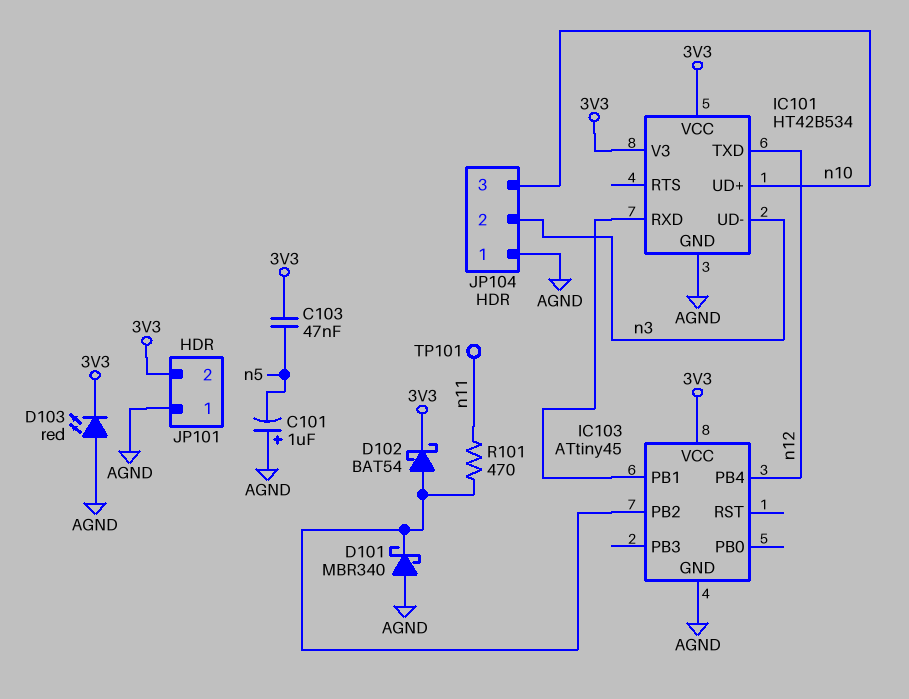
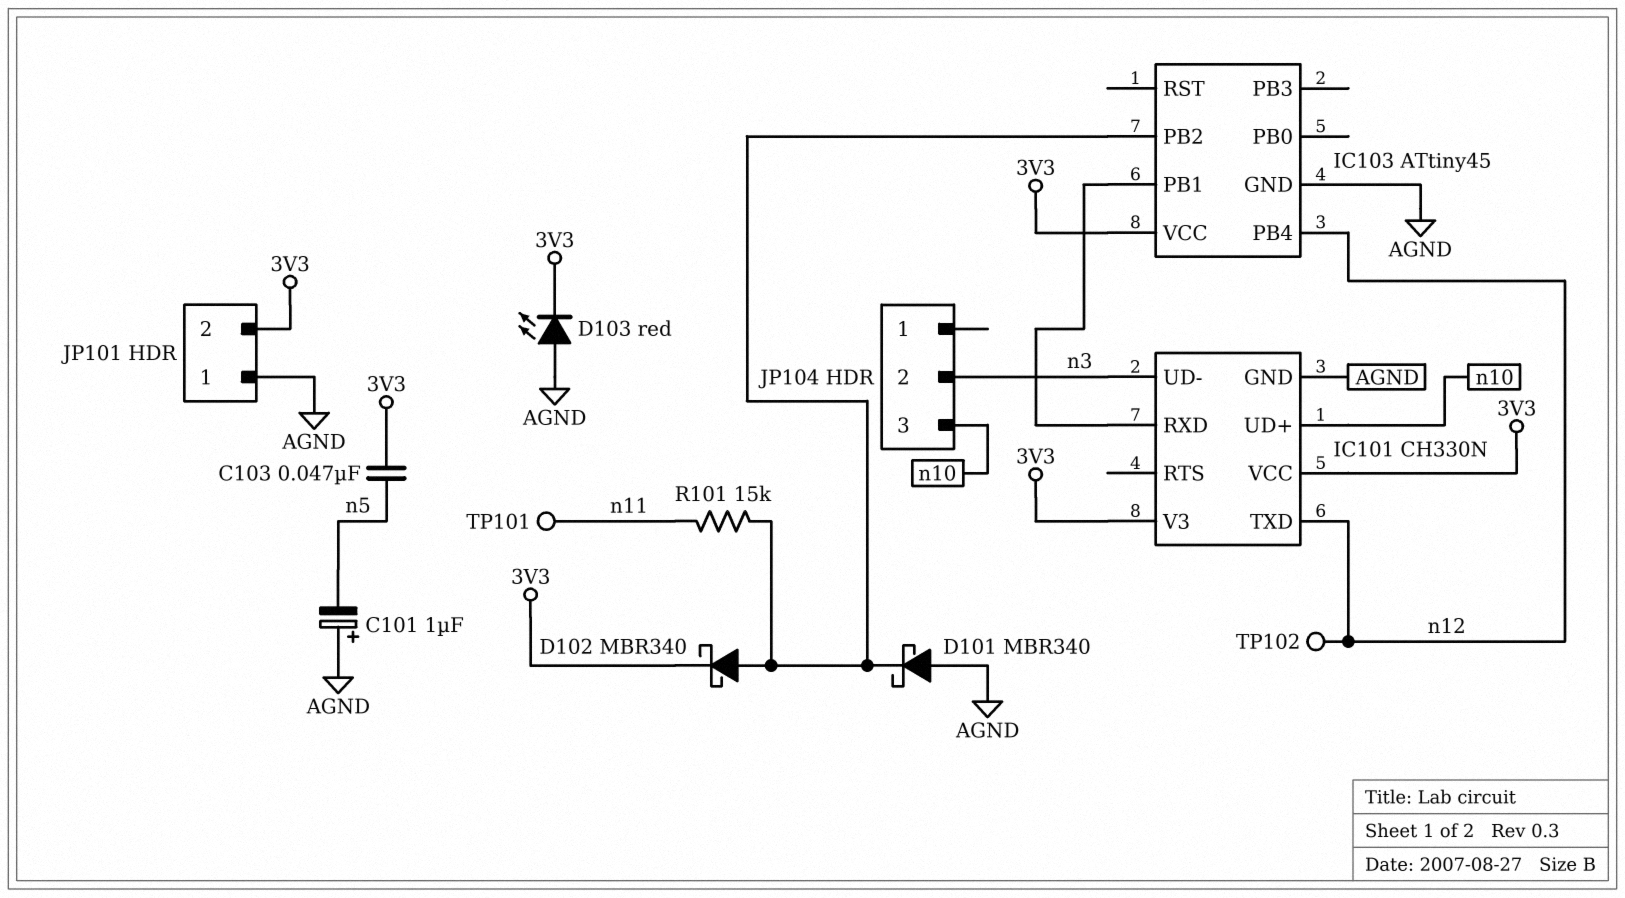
D102: schottky BAT54 (A IC103/PB2, K 3V3) -> schottky MBR340 (A IC103/PB2, K 3V3)
IC101: HT42B534 -> CH330N
JP104 pin 1: AGND -> none
R101: 470 (IC103/PB2, n11) -> 15k (IC103/PB2, n11)
TP102: none -> test point (n12)

